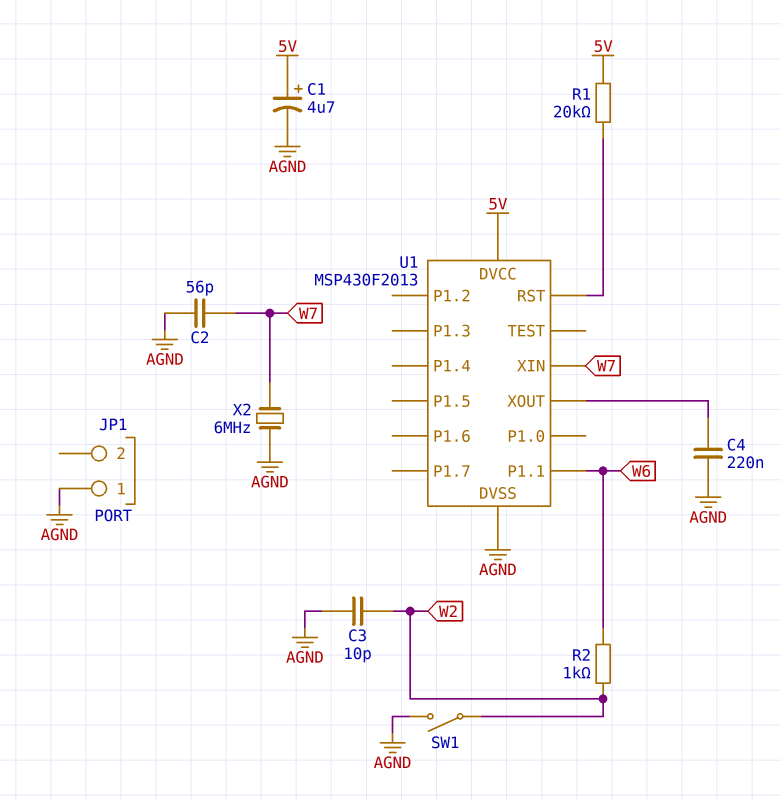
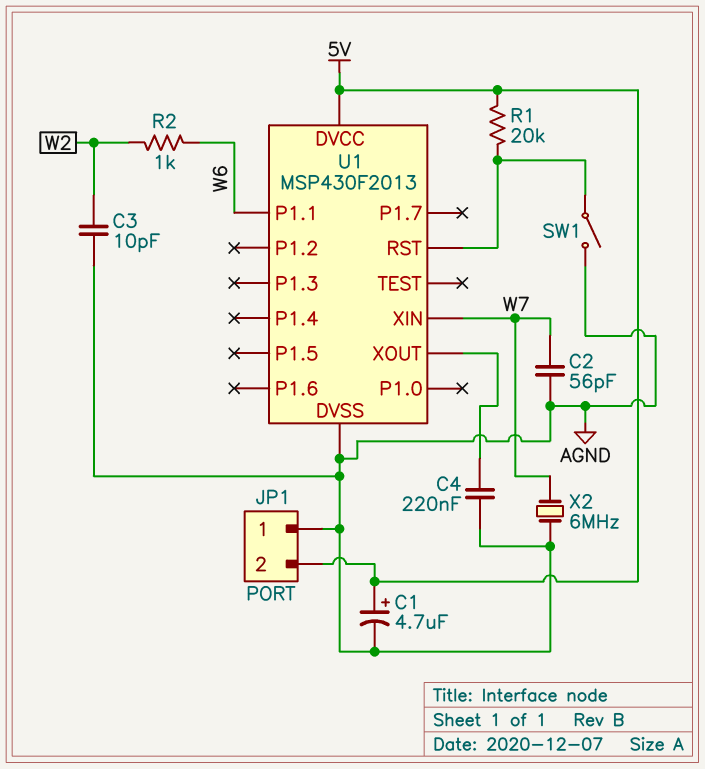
JP1 pin 2: none -> 5V
SW1: switch (AGND, W2) -> switch (AGND, U1/RST)

